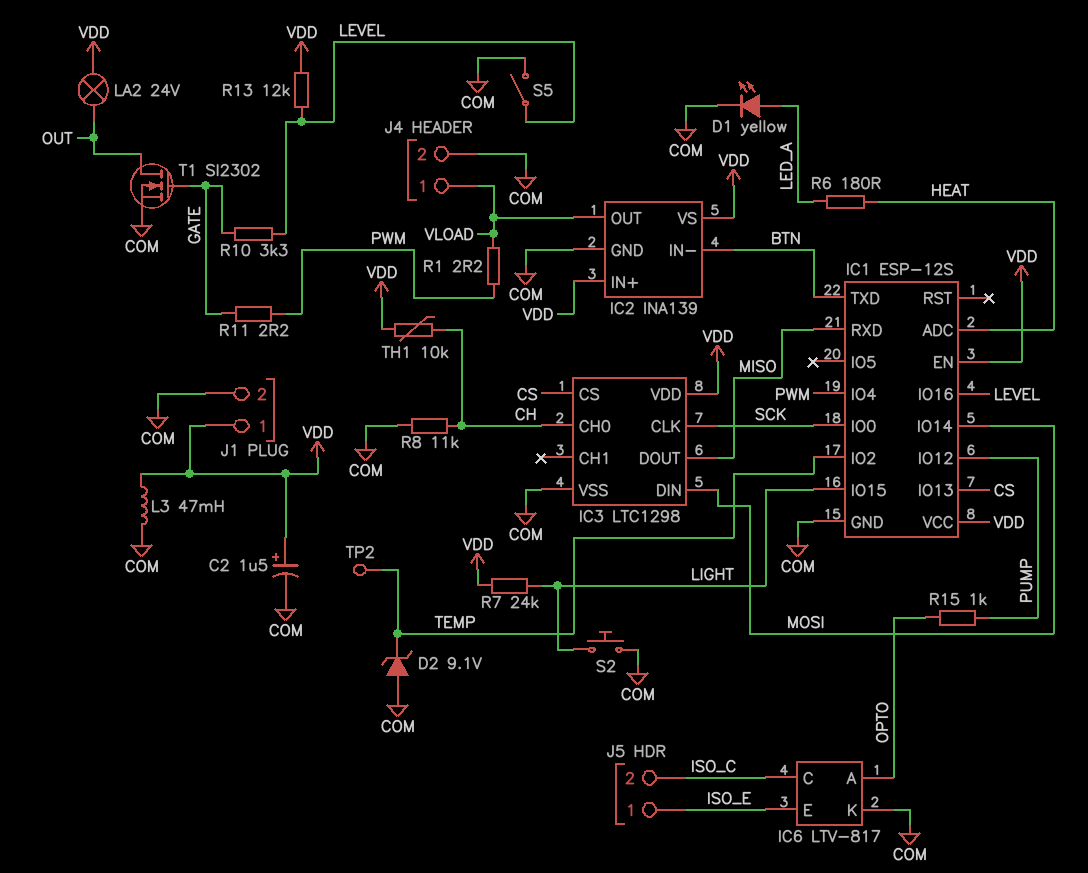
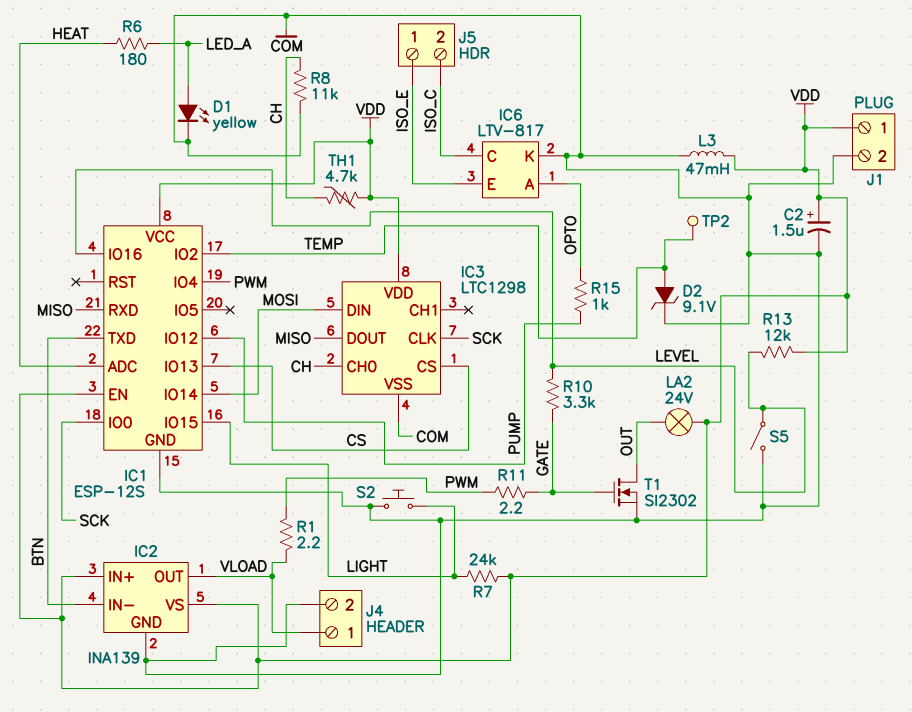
D2: zener 9.1V (A COM, K TEMP) -> zener 9.1V (A TEMP, K COM)
TH1: 10k (CH, VDD) -> 4.7k (CH, VDD)

